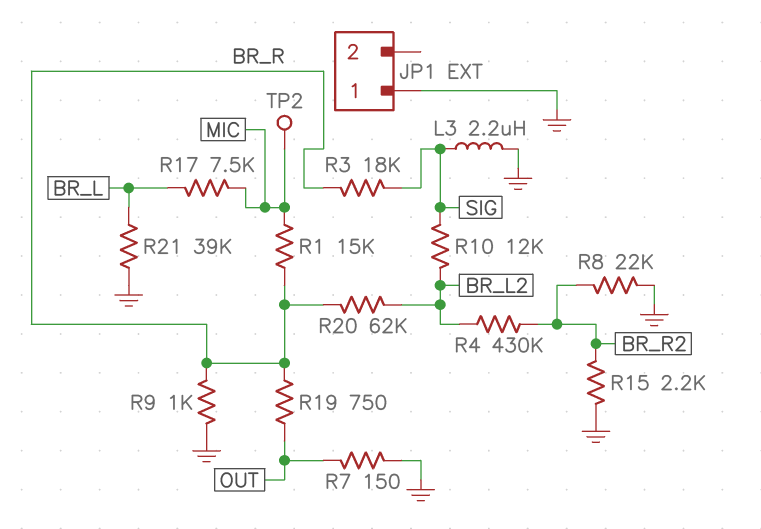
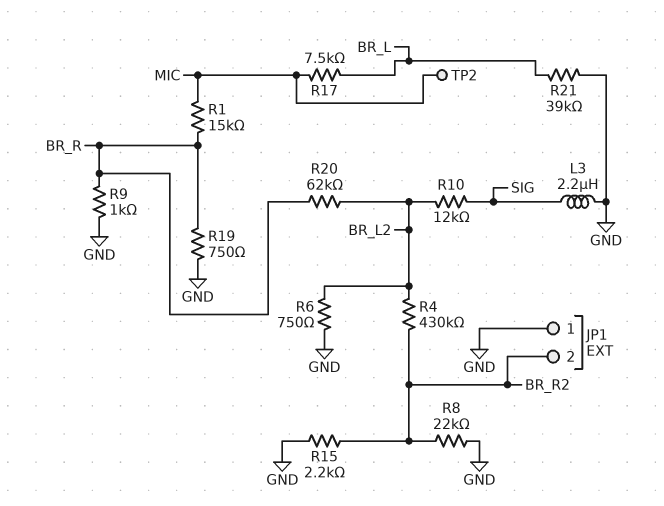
JP1 pin 2: none -> BR_R2
R3: 18k (BR_R, SIG) -> none
R6: none -> 750 (BR_L2, GND)
R7: 150 (GND, OUT) -> none
R19: 750 (BR_R, OUT) -> 750 (BR_R, GND)

